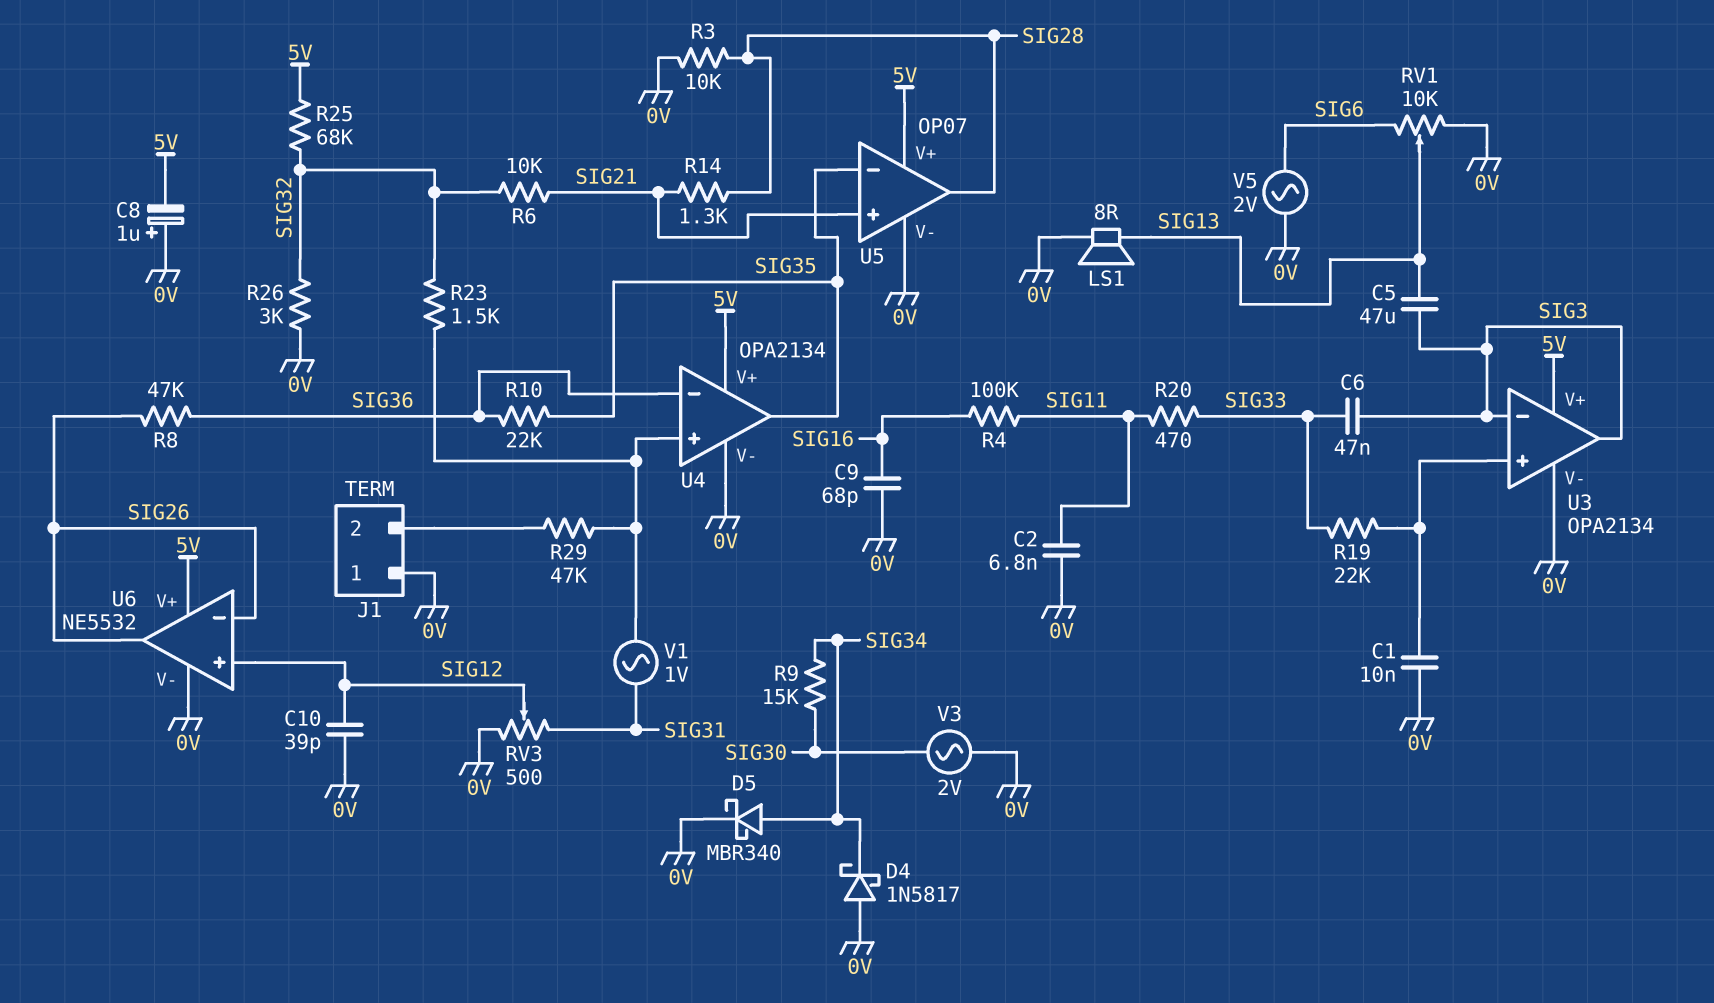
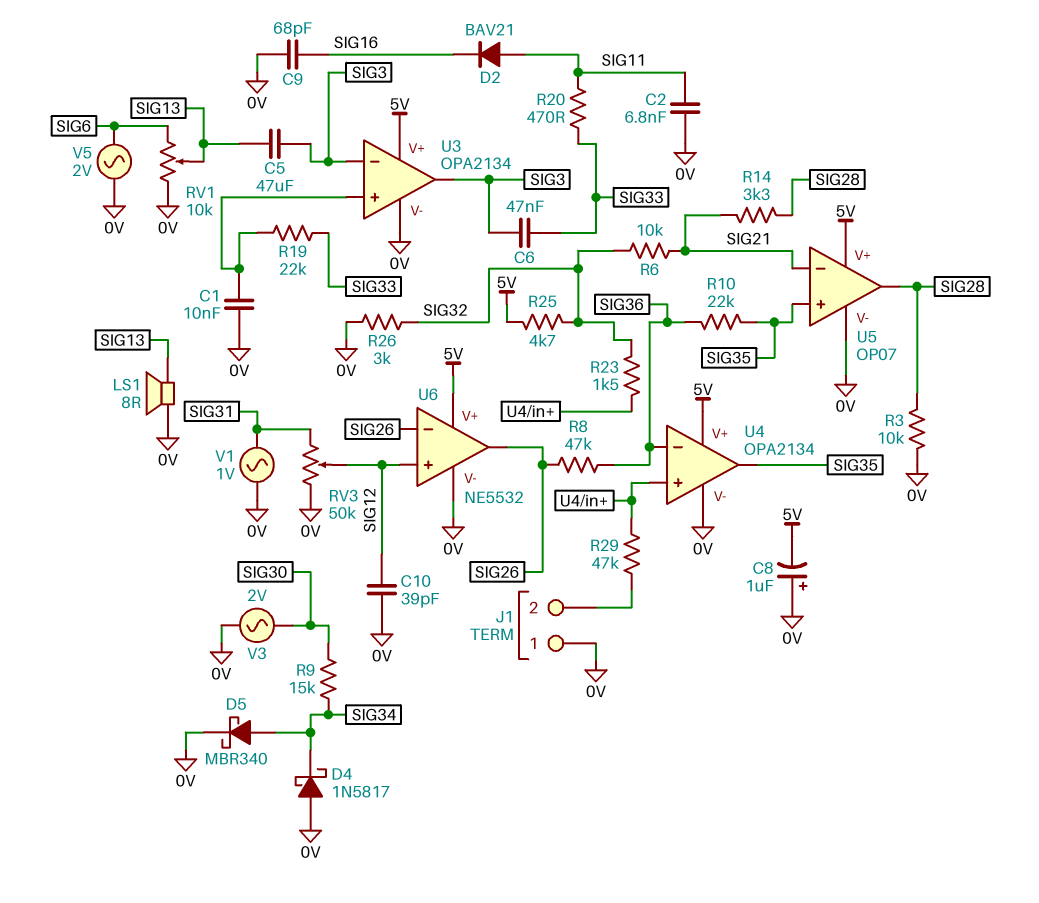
D2: none -> diode BAV21 (A SIG11, K SIG16)
R4: 100k (SIG11, SIG16) -> none
R14: 1.3k (SIG21, SIG28) -> 3.3k (SIG21, SIG28)
R25: 68k (5V, SIG32) -> 4.7k (5V, SIG32)
RV3: 500 (0V, SIG31, wiper SIG12) -> 50k (0V, SIG31, wiper SIG12)
U5 pin in+: SIG21 -> SIG35
U5 pin in-: SIG35 -> SIG21
V1: AC 1V (SIG31, U4/in+) -> AC 1V (0V, SIG31)

